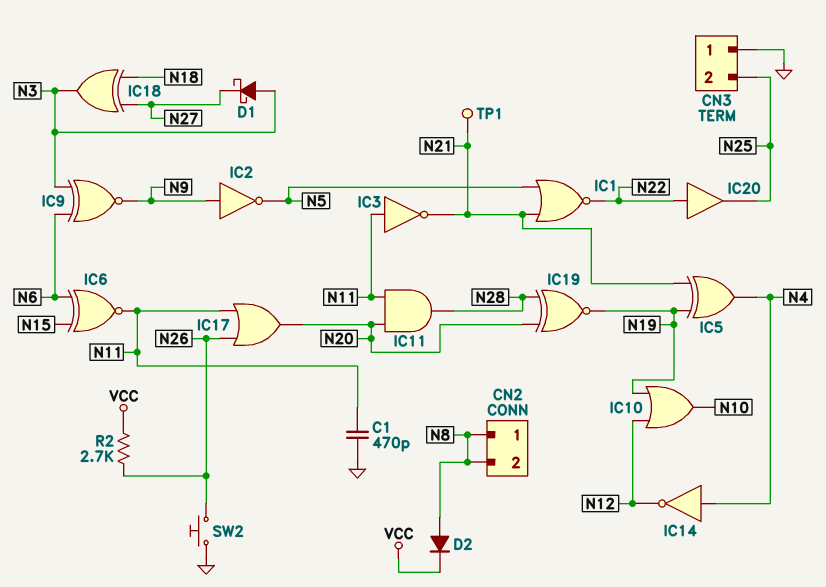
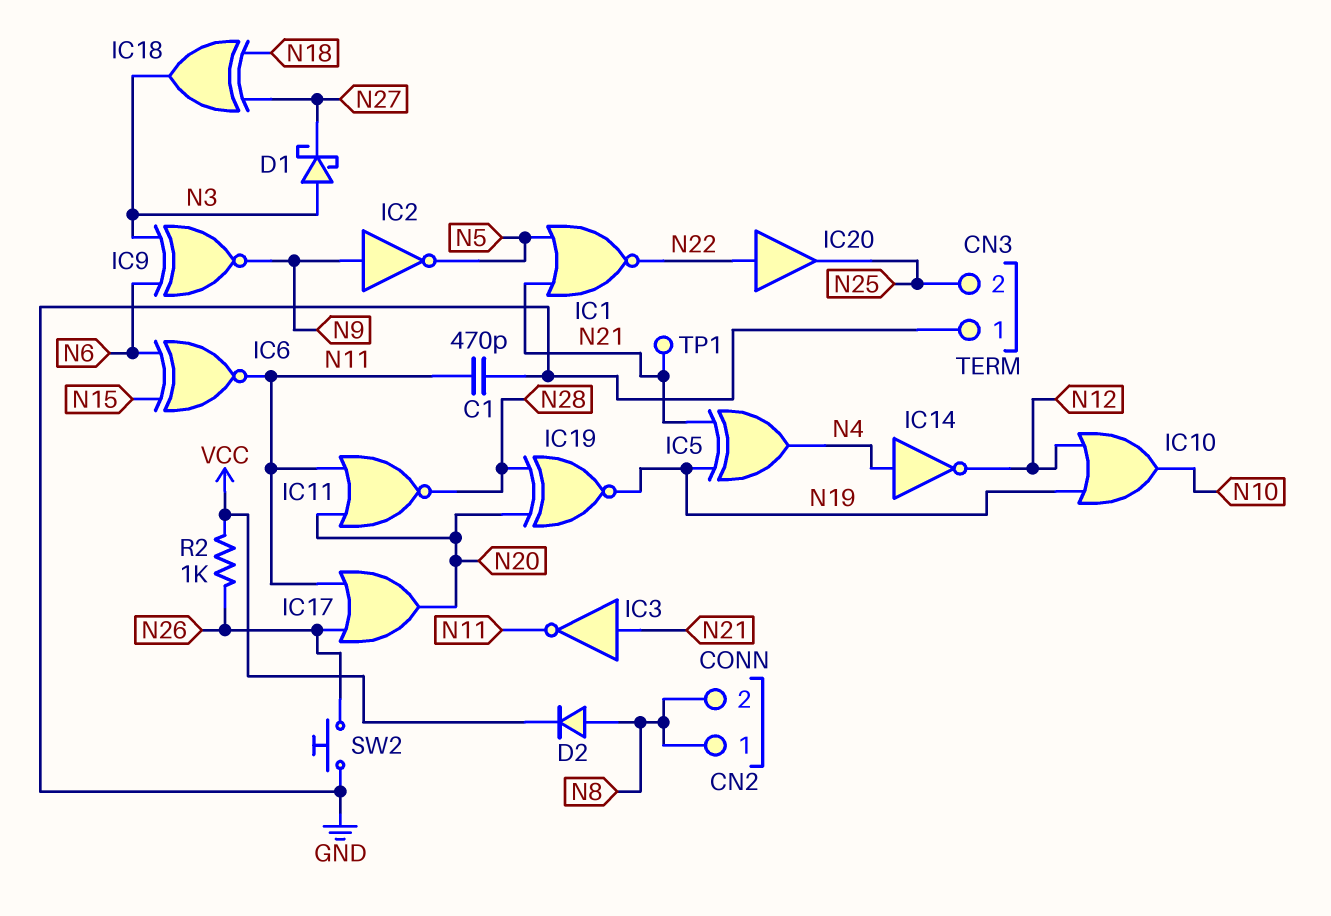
IC3: NOT (in N11, out N21) -> NOT (in N21, out N11)
IC11: AND (in N11, in N20, out N28) -> NOR (in N11, in N20, out N28)
R2: 2.7k (N26, VCC) -> 1k (N26, VCC)

